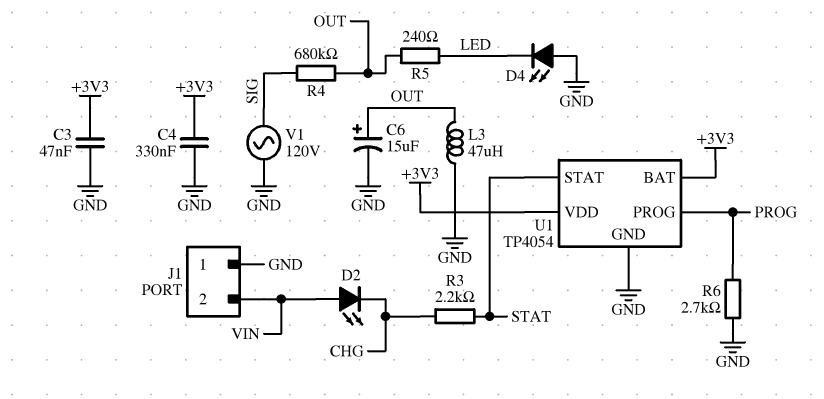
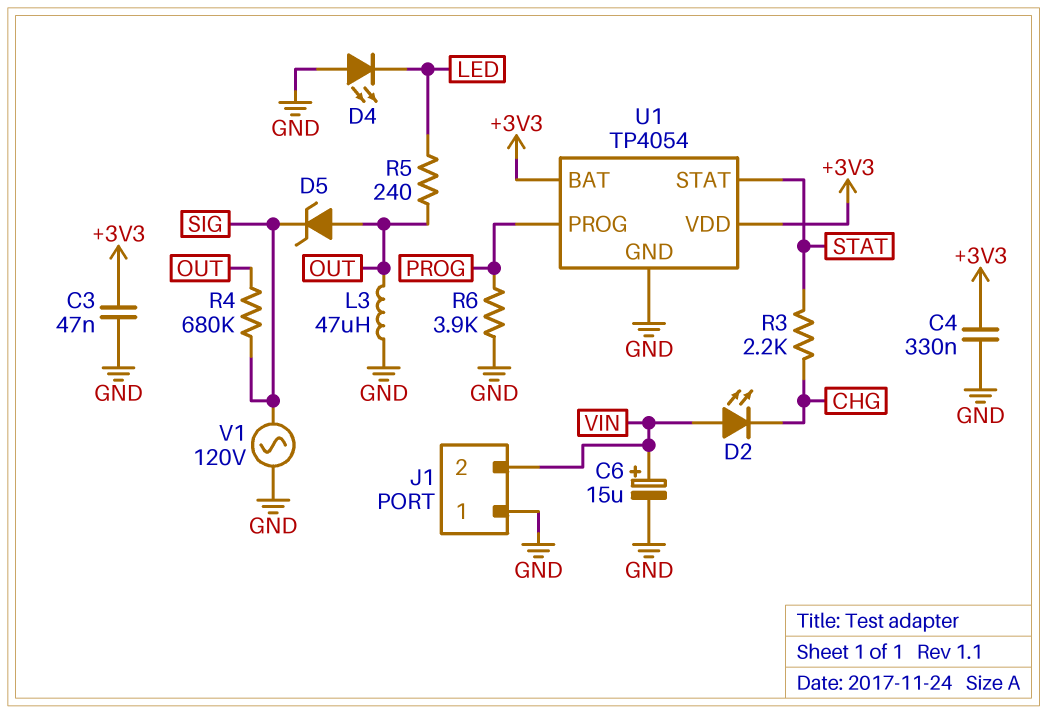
C6: 15uF (plus OUT, minus GND) -> 15uF (plus VIN, minus GND)
D5: none -> zener (A OUT, K SIG)
R6: 2.7k (GND, PROG) -> 3.9k (GND, PROG)

